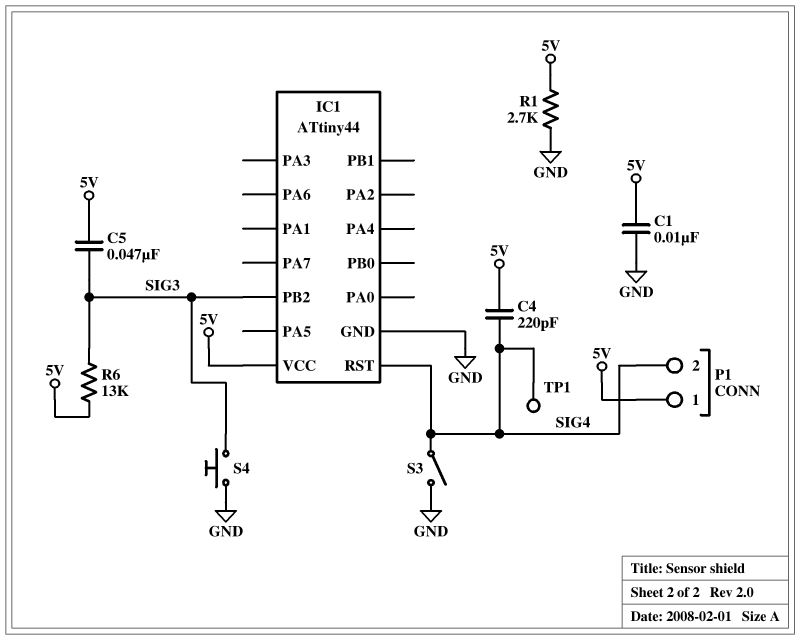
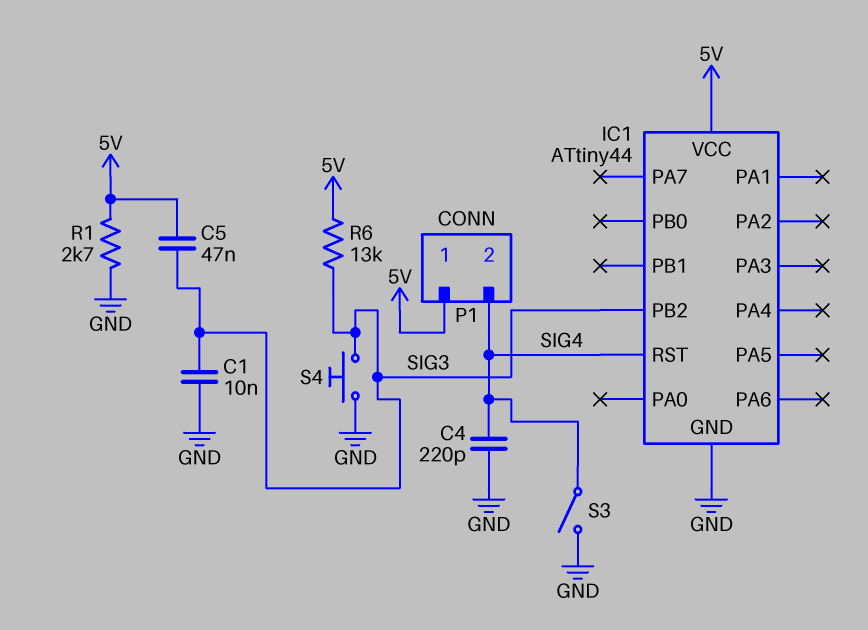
C1: 10nF (5V, GND) -> 10nF (GND, SIG3)
C4: 220pF (5V, SIG4) -> 220pF (GND, SIG4)
TP1: test point (SIG4) -> none

